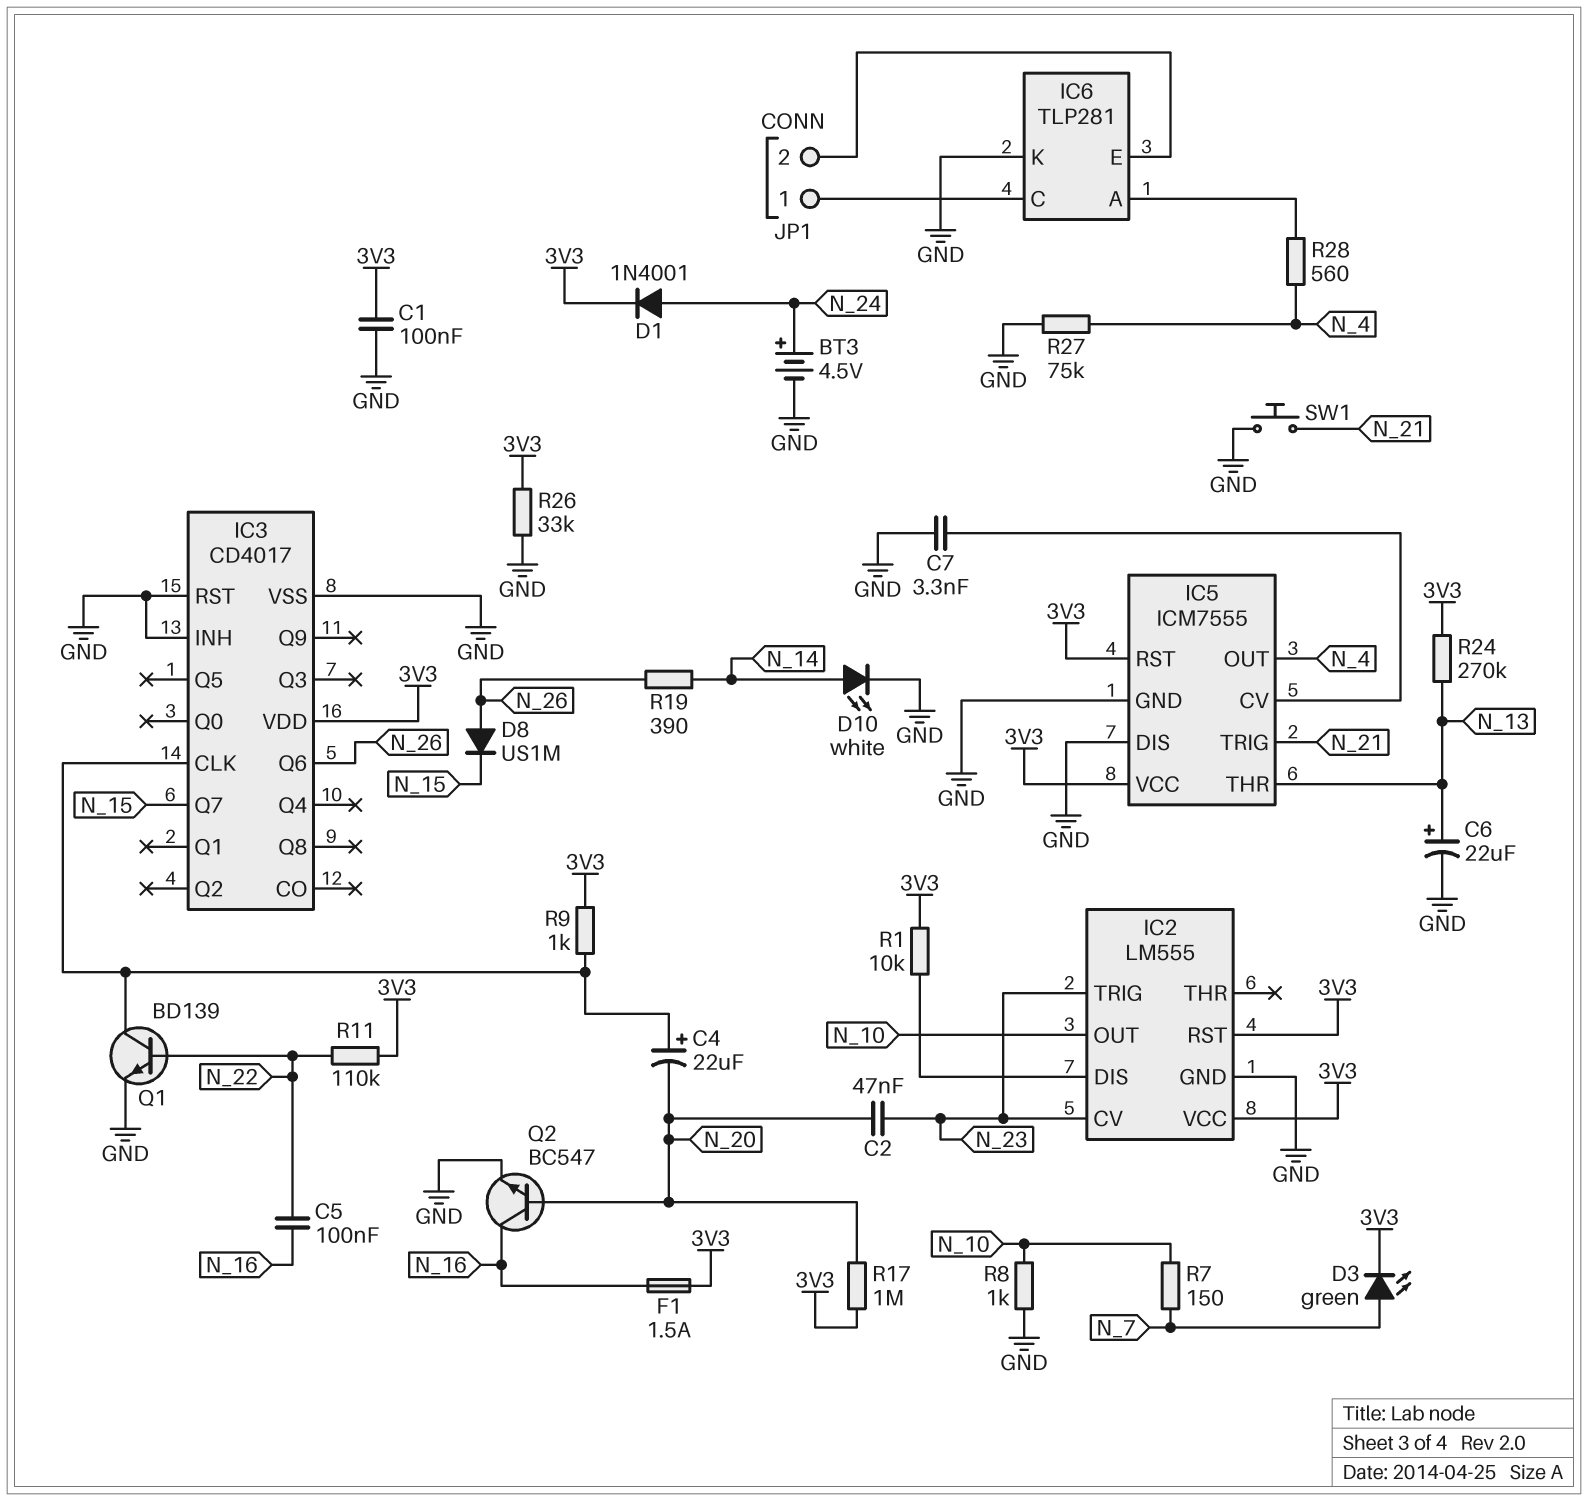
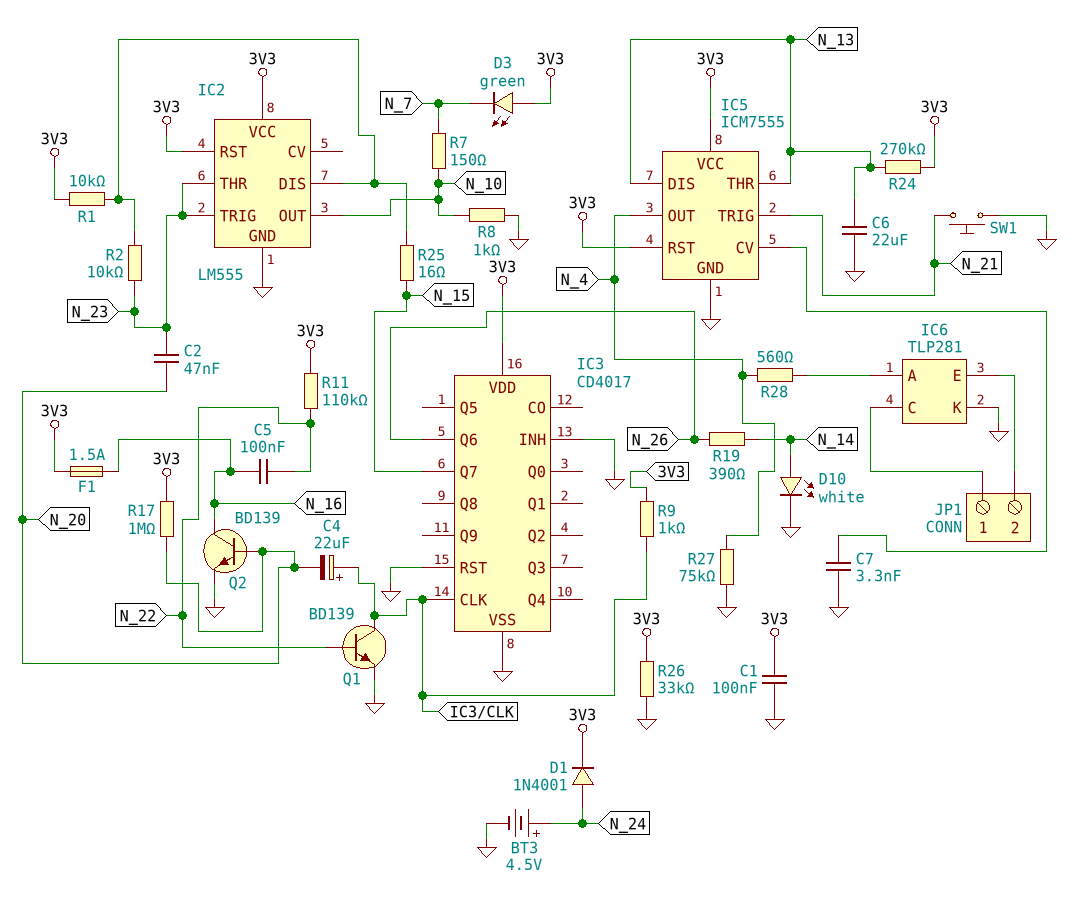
C6: 22uF (plus N_13, minus GND) -> 22uF (GND, N_13)
D3: LED green (A N_7, K 3V3) -> LED green (A 3V3, K N_7)
D8: diode US1M (A N_26, K N_15) -> none
IC2 pin CV: N_23 -> none
IC2 pin THR: none -> N_23
IC5 pin DIS: GND -> N_13
Q2: NPN BC547 (B N_20, C N_16, E GND) -> NPN BD139 (B N_20, C N_16, E GND)
R2: none -> 10k (IC2/DIS, N_23)
R25: none -> 16 (IC2/DIS, N_15)

